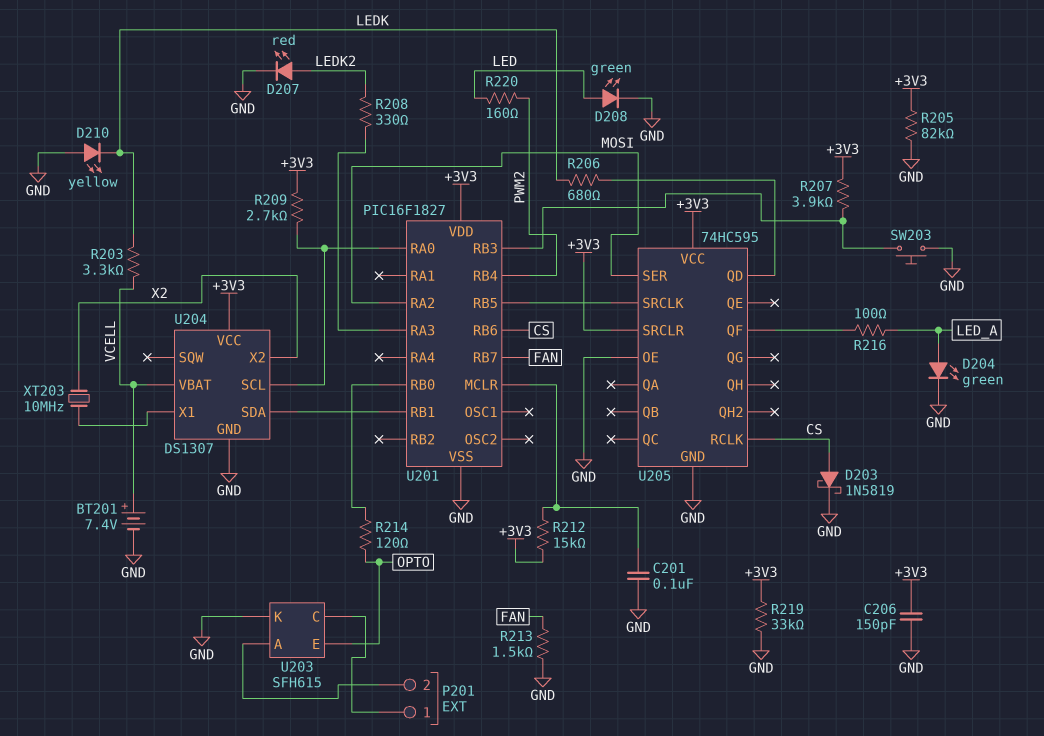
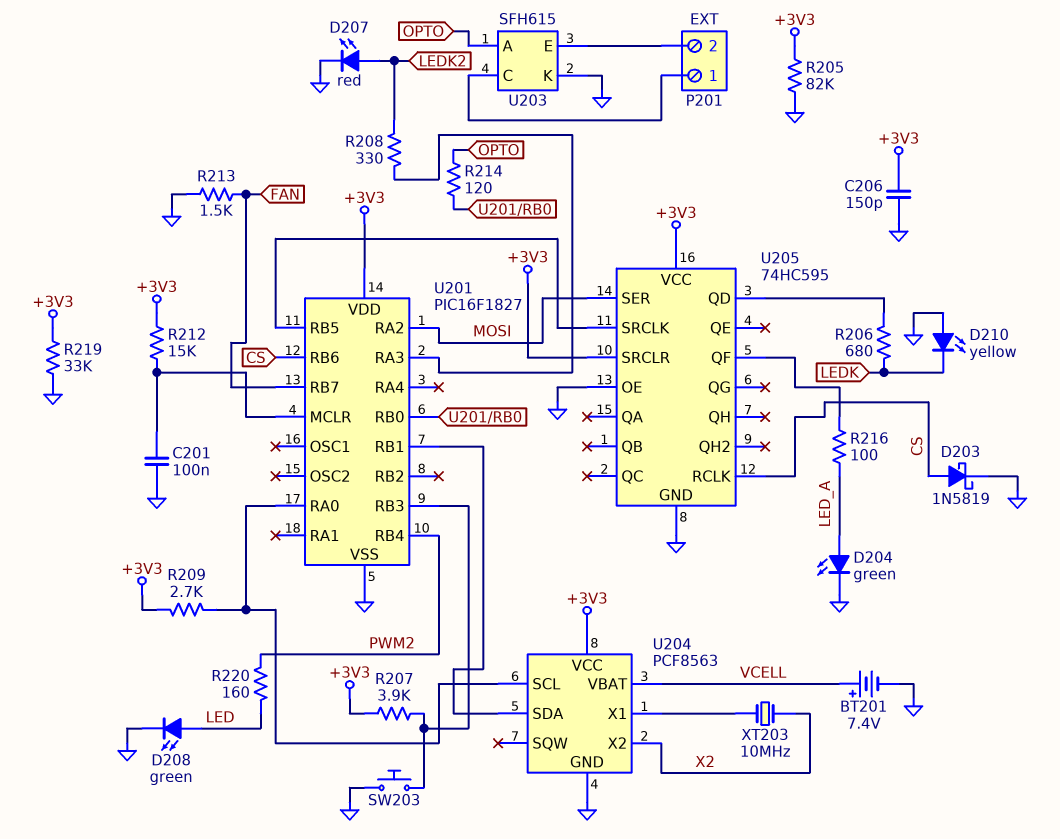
R203: 3.3k (LEDK, VCELL) -> none
U203 pin A: P201/2 -> OPTO
U203 pin E: OPTO -> P201/2
U204: DS1307 -> PCF8563

